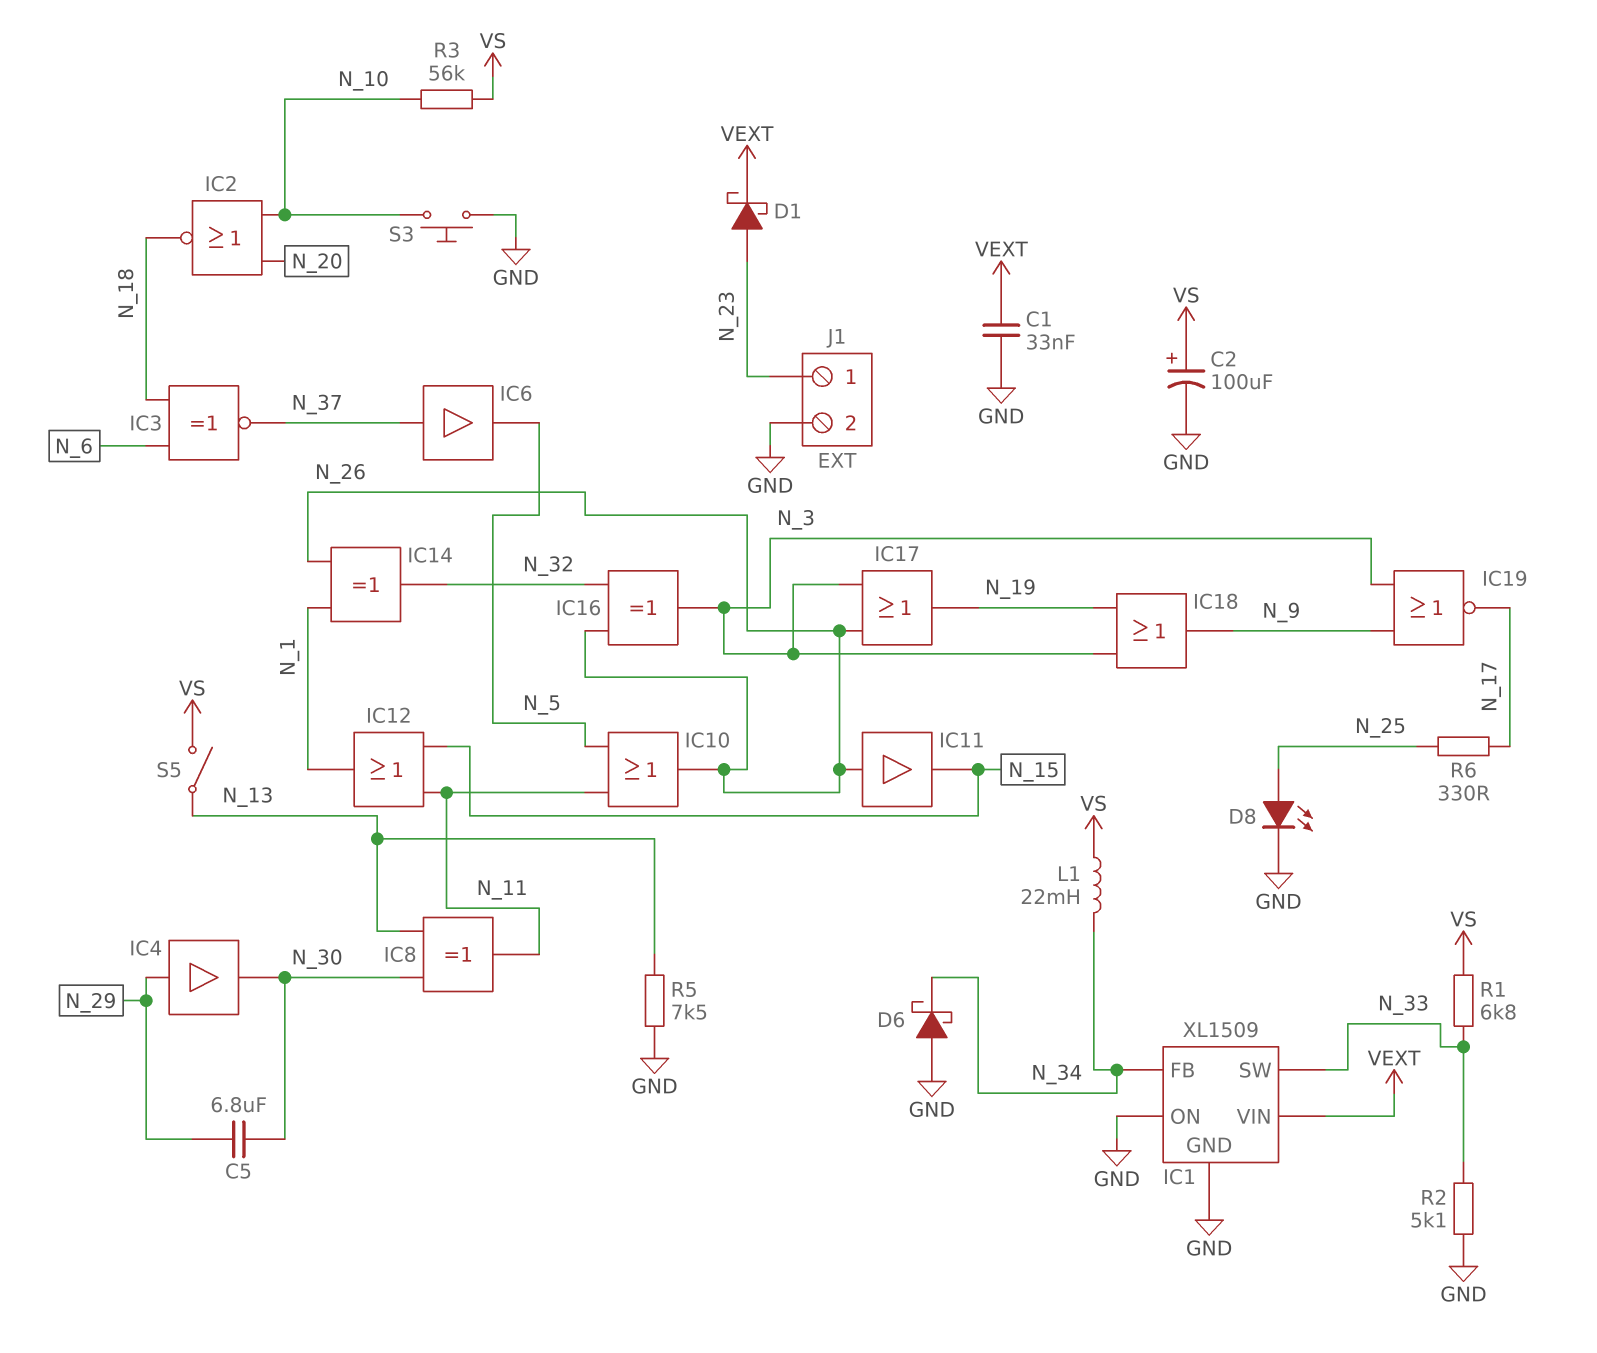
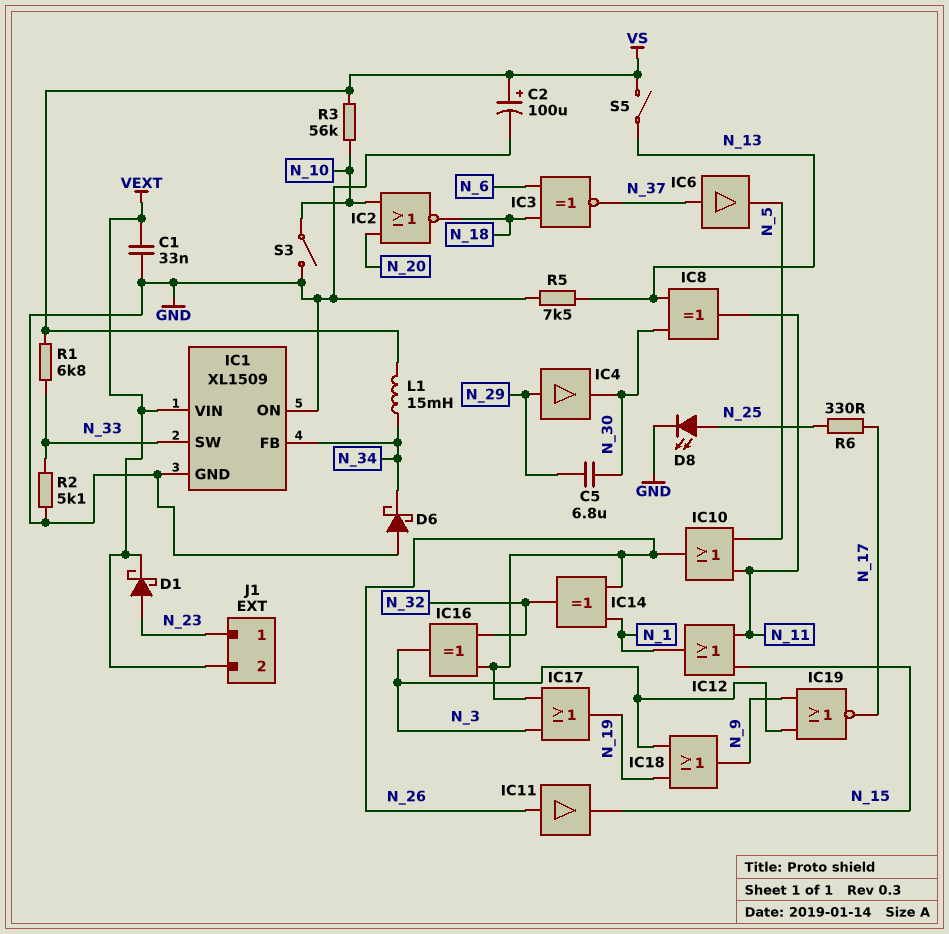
J1 pin 2: GND -> VEXT
L1: 22mH (N_34, VS) -> 15mH (N_34, VS)
S3: button (GND, N_10) -> switch (GND, N_10)

